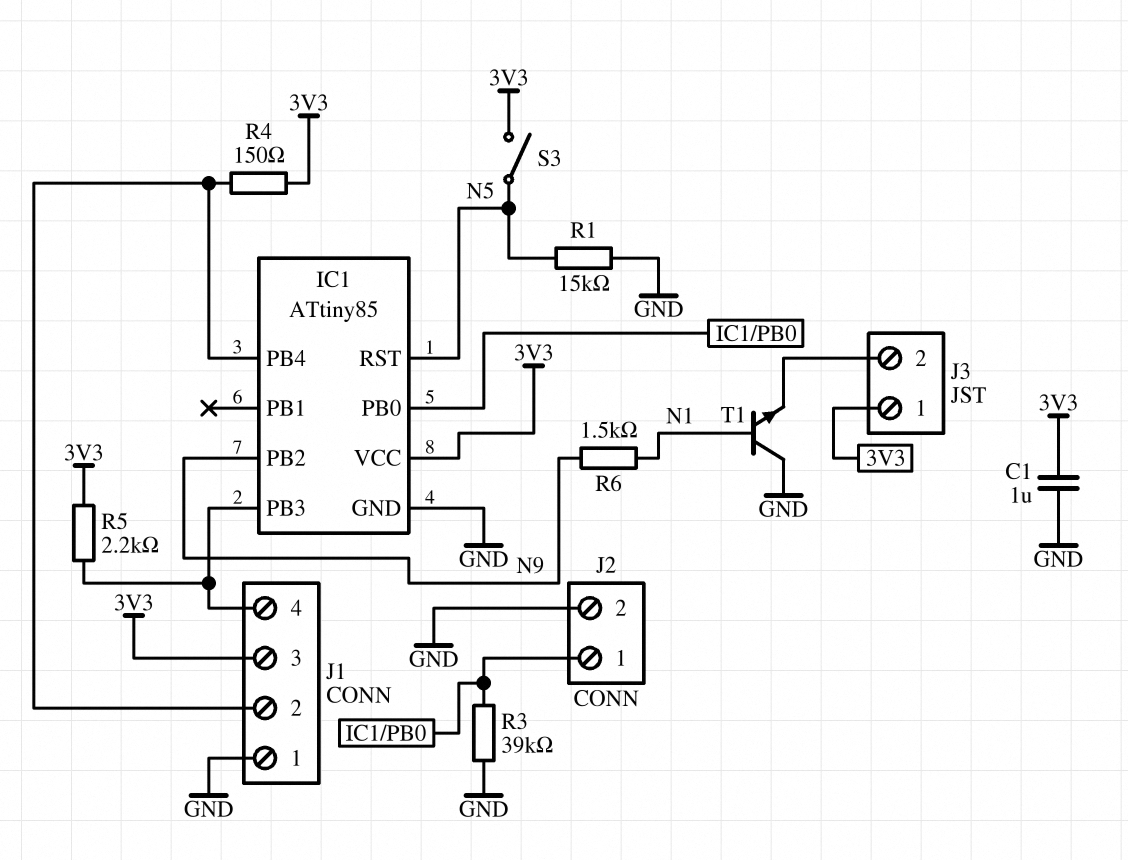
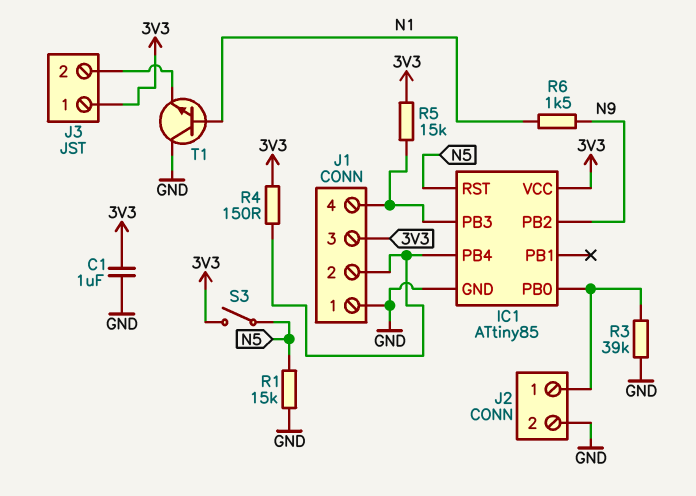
R5: 2.2k (3V3, IC1/PB3) -> 15k (3V3, IC1/PB3)

